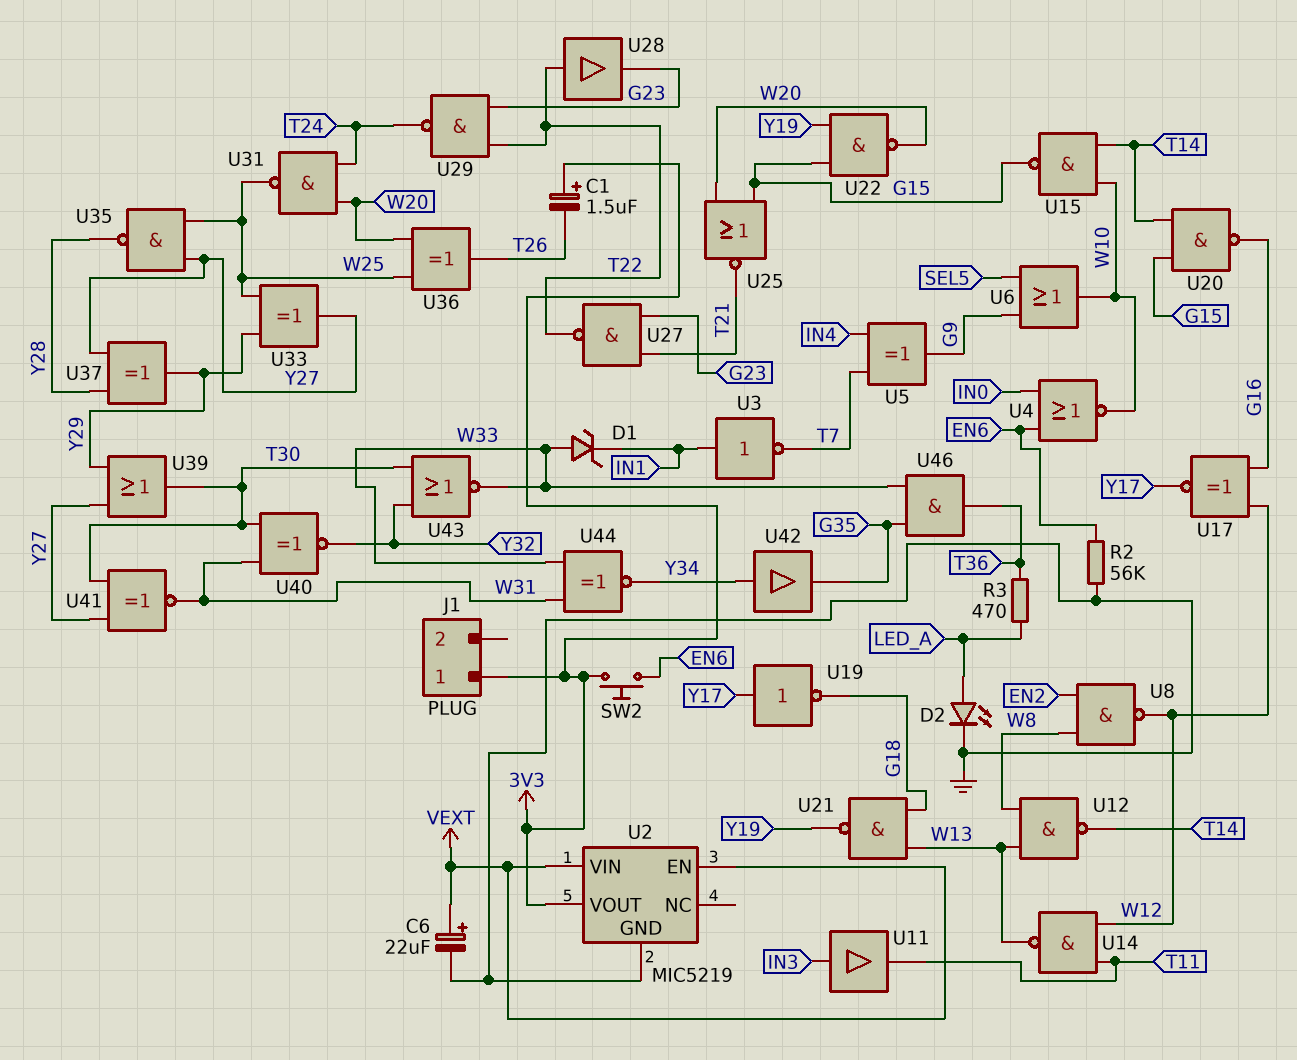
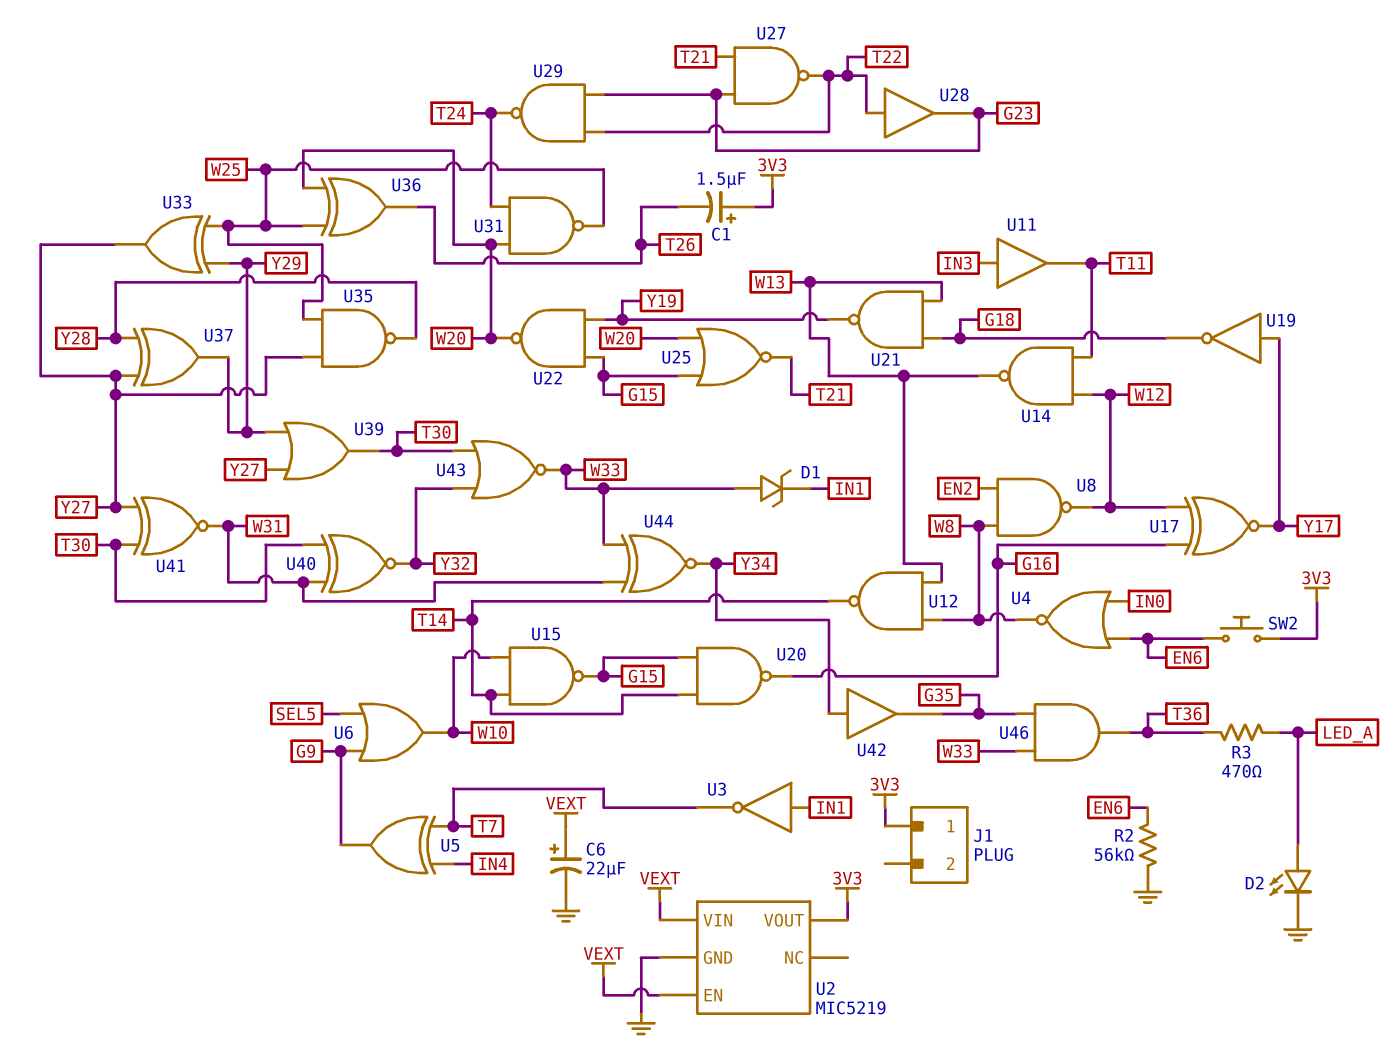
U4: NOR (in EN6, in IN0, out W10) -> NOR (in EN6, in IN0, out W8)

